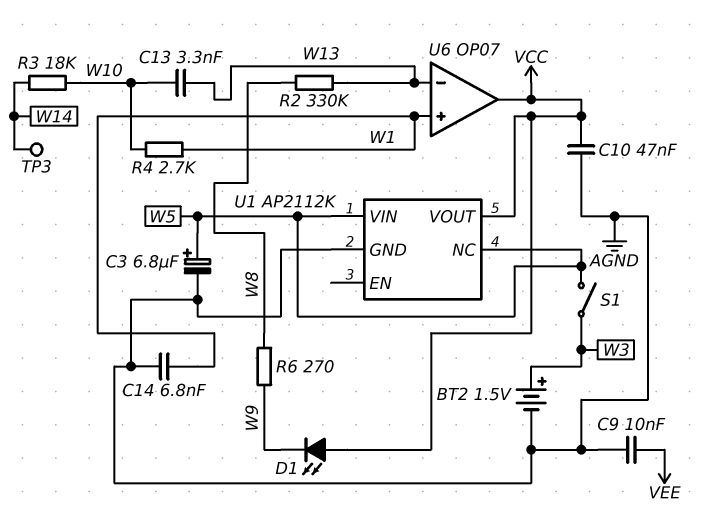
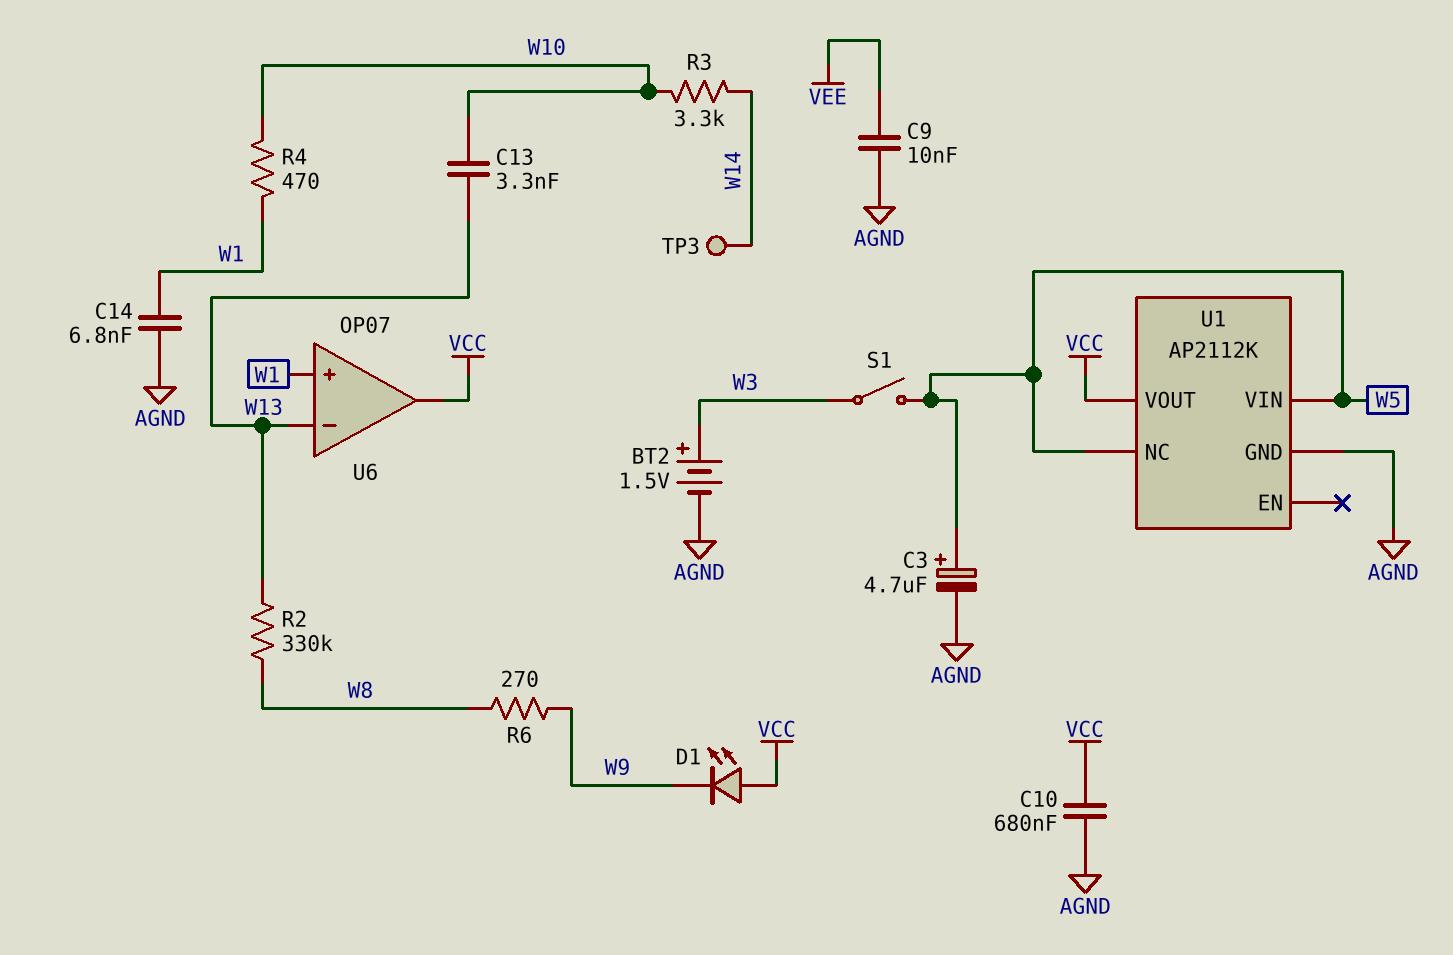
C3: 6.8uF (plus W5, minus AGND) -> 4.7uF (plus W5, minus AGND)
C10: 47nF (AGND, VCC) -> 680nF (AGND, VCC)
R3: 18k (W10, W14) -> 3.3k (W10, W14)
R4: 2.7k (W1, W10) -> 470 (W1, W10)

